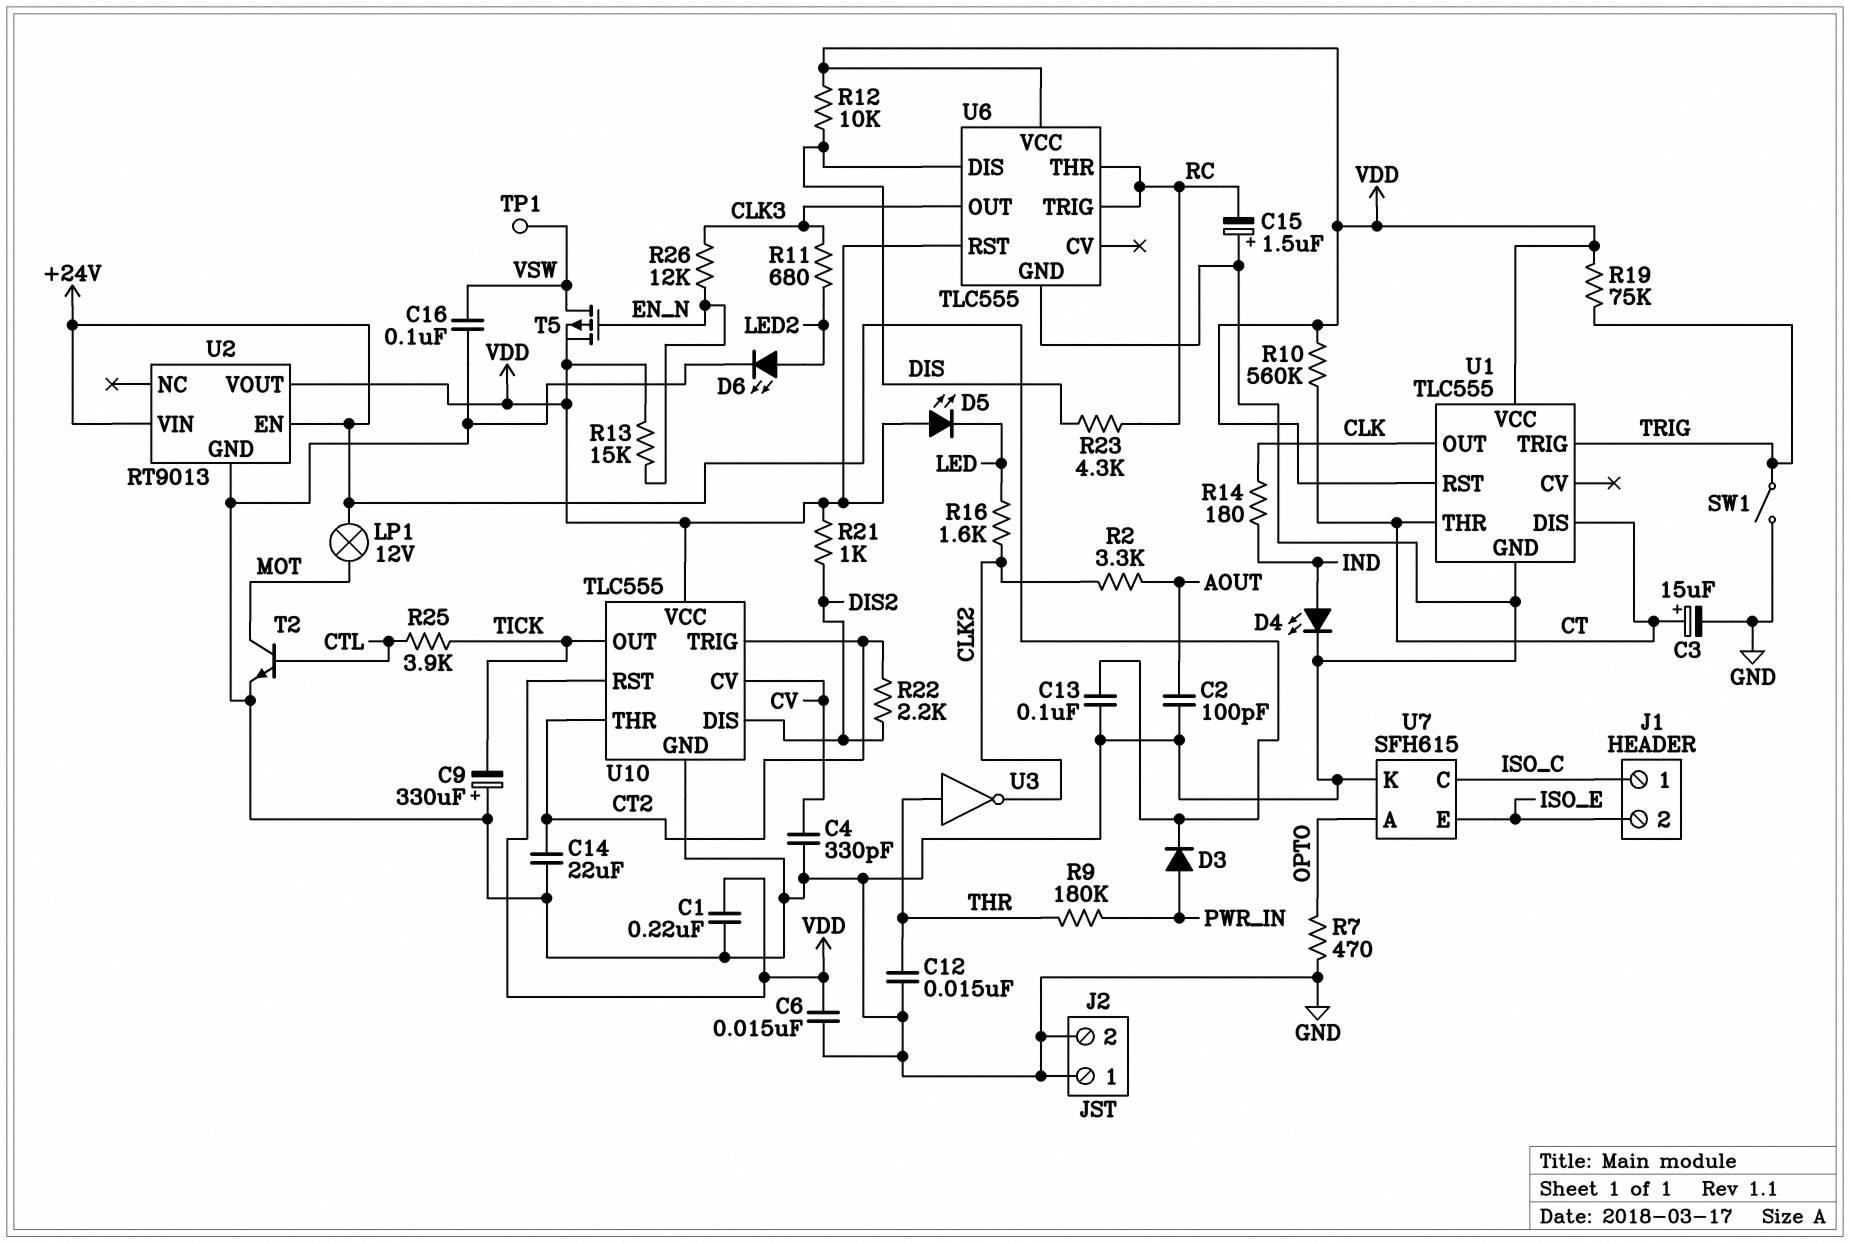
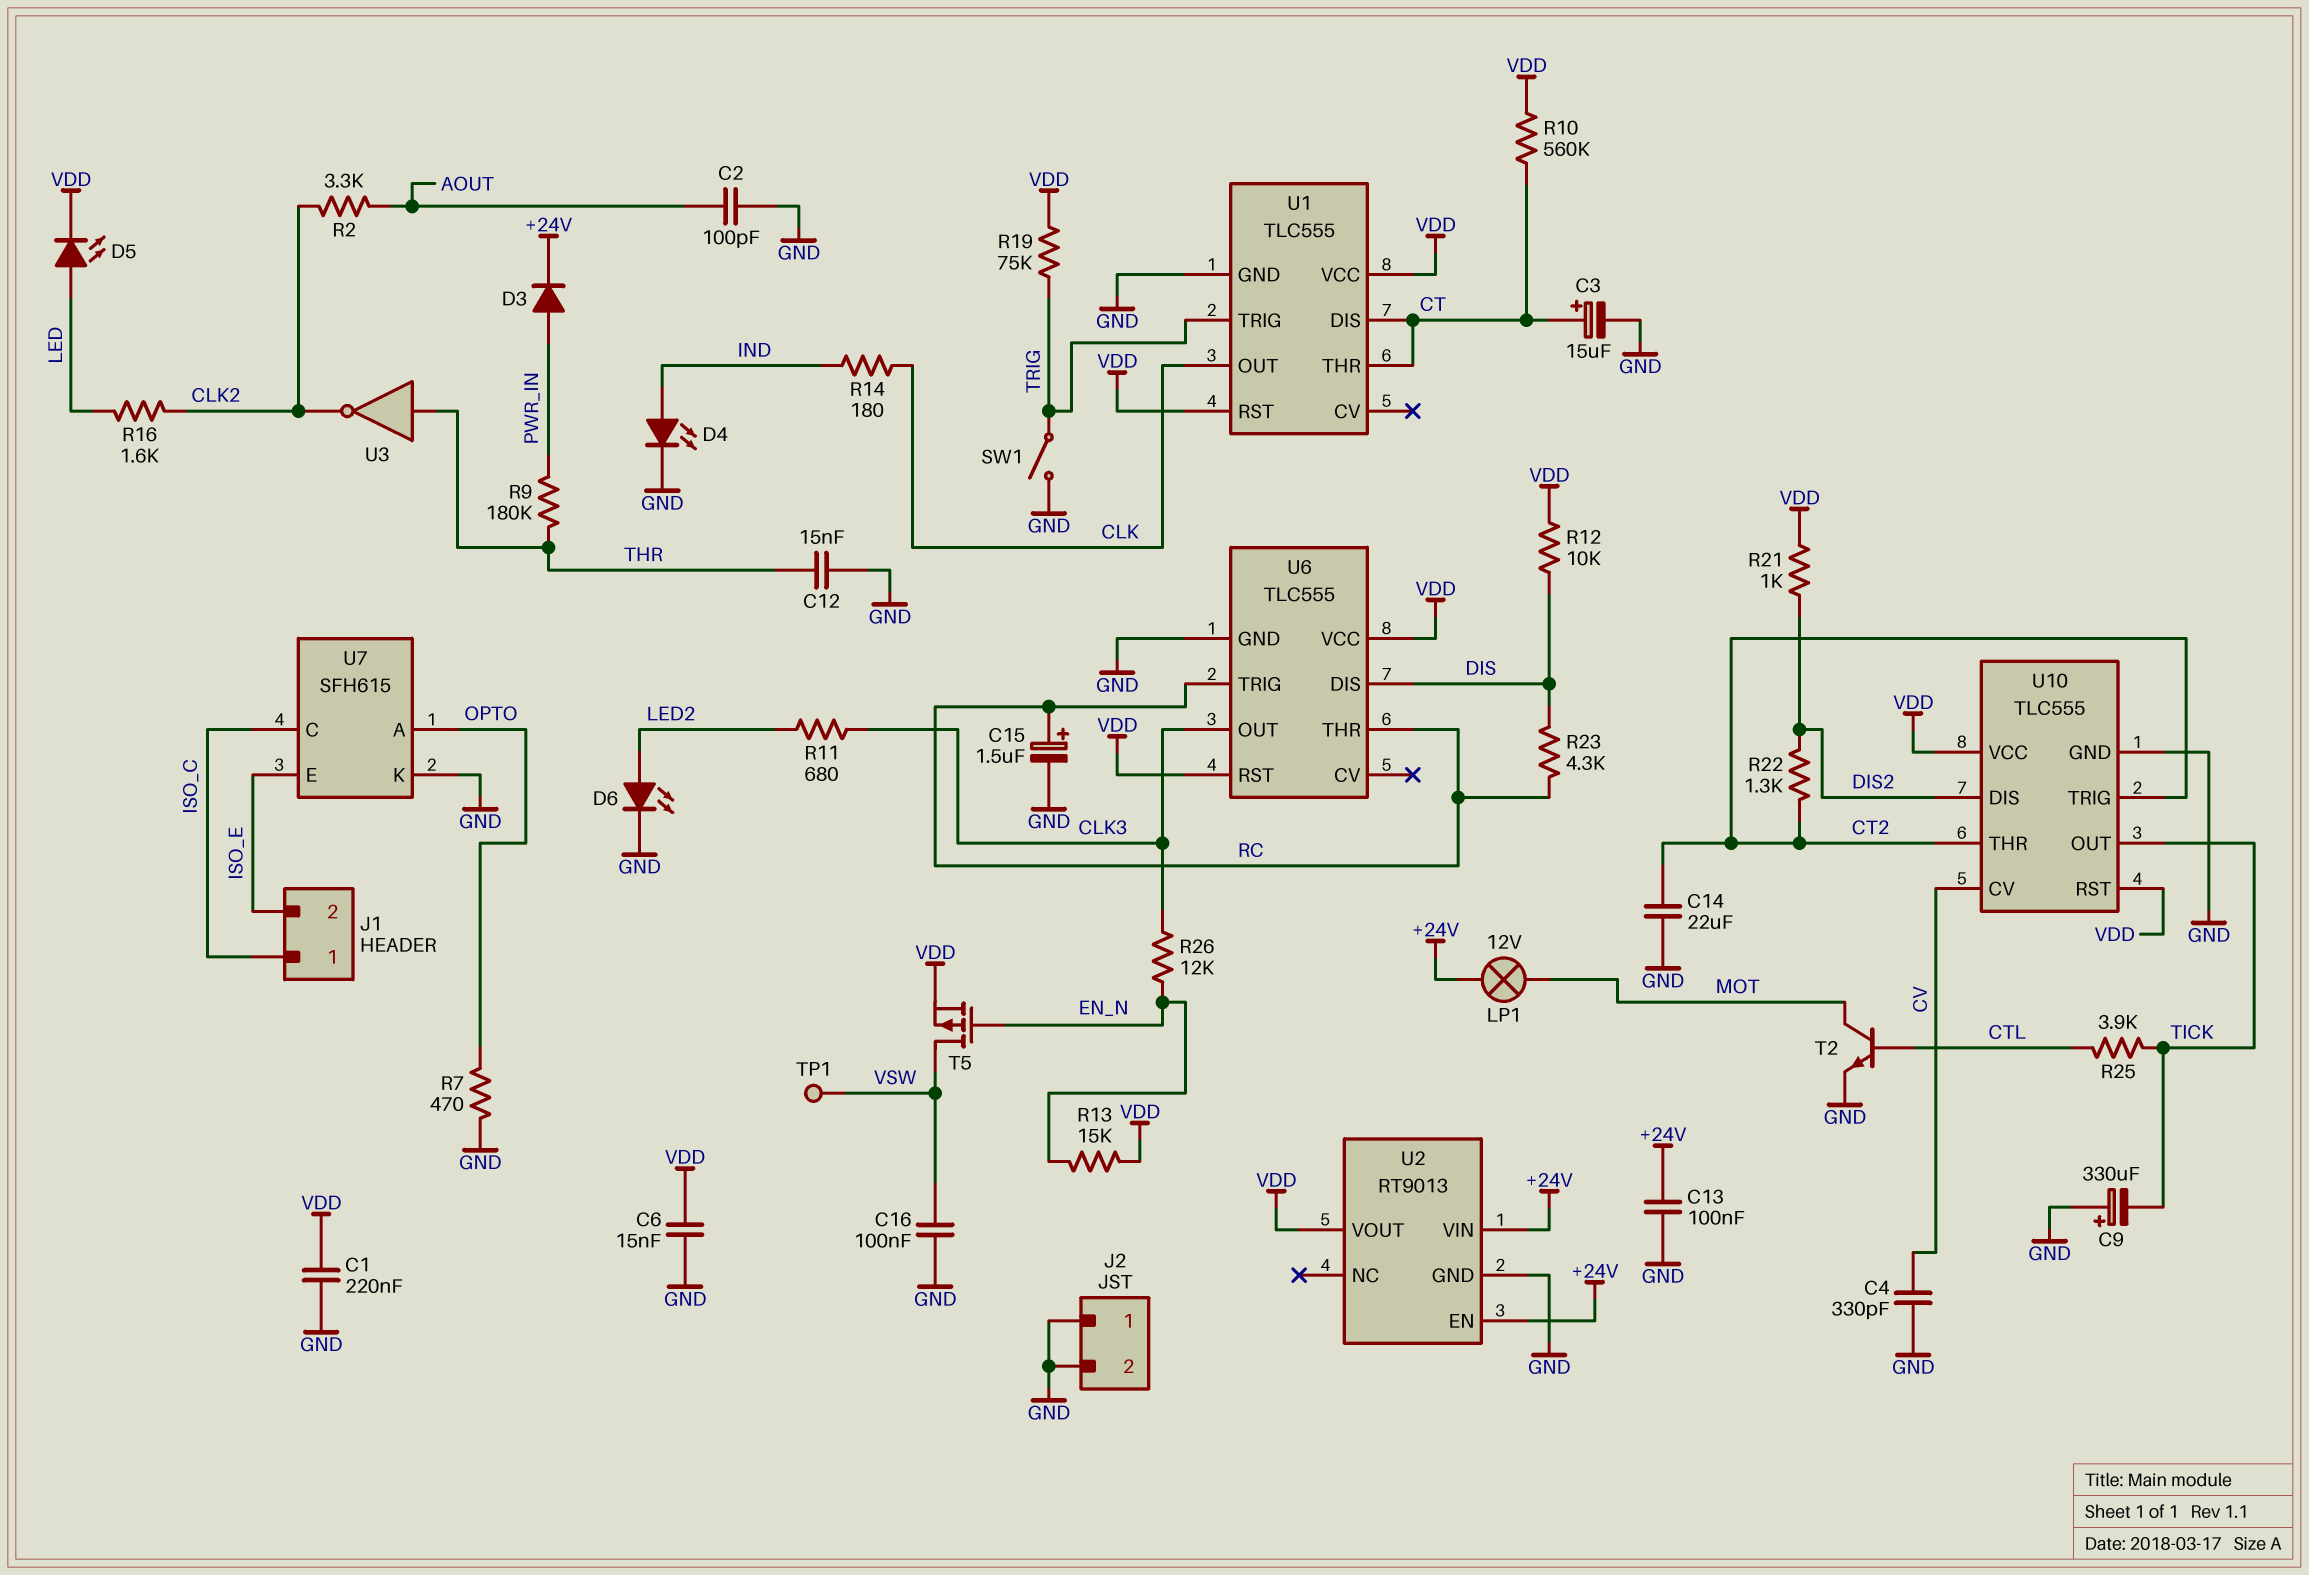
C15: 1.5uF (plus GND, minus RC) -> 1.5uF (plus RC, minus GND)
D5: LED (A VDD, K LED) -> LED (A LED, K VDD)
R22: 2.2k (CT2, DIS2) -> 1.3k (CT2, DIS2)

